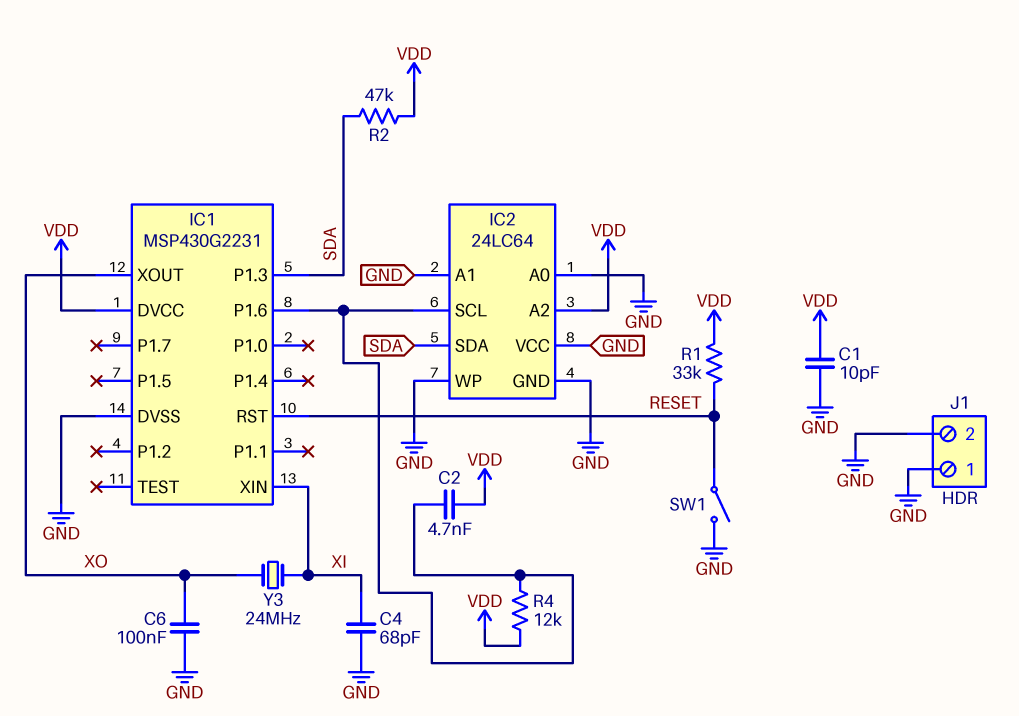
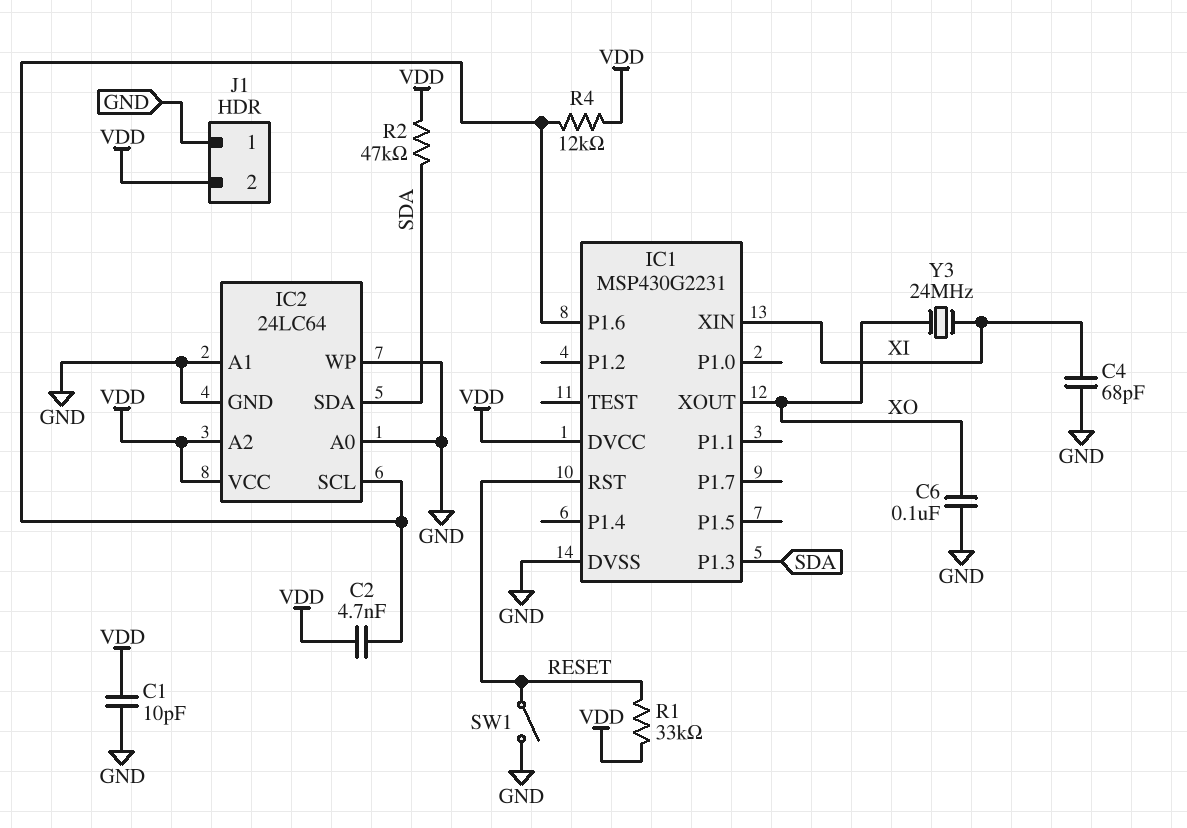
IC2 pin VCC: GND -> VDD
J1 pin 2: GND -> VDD

